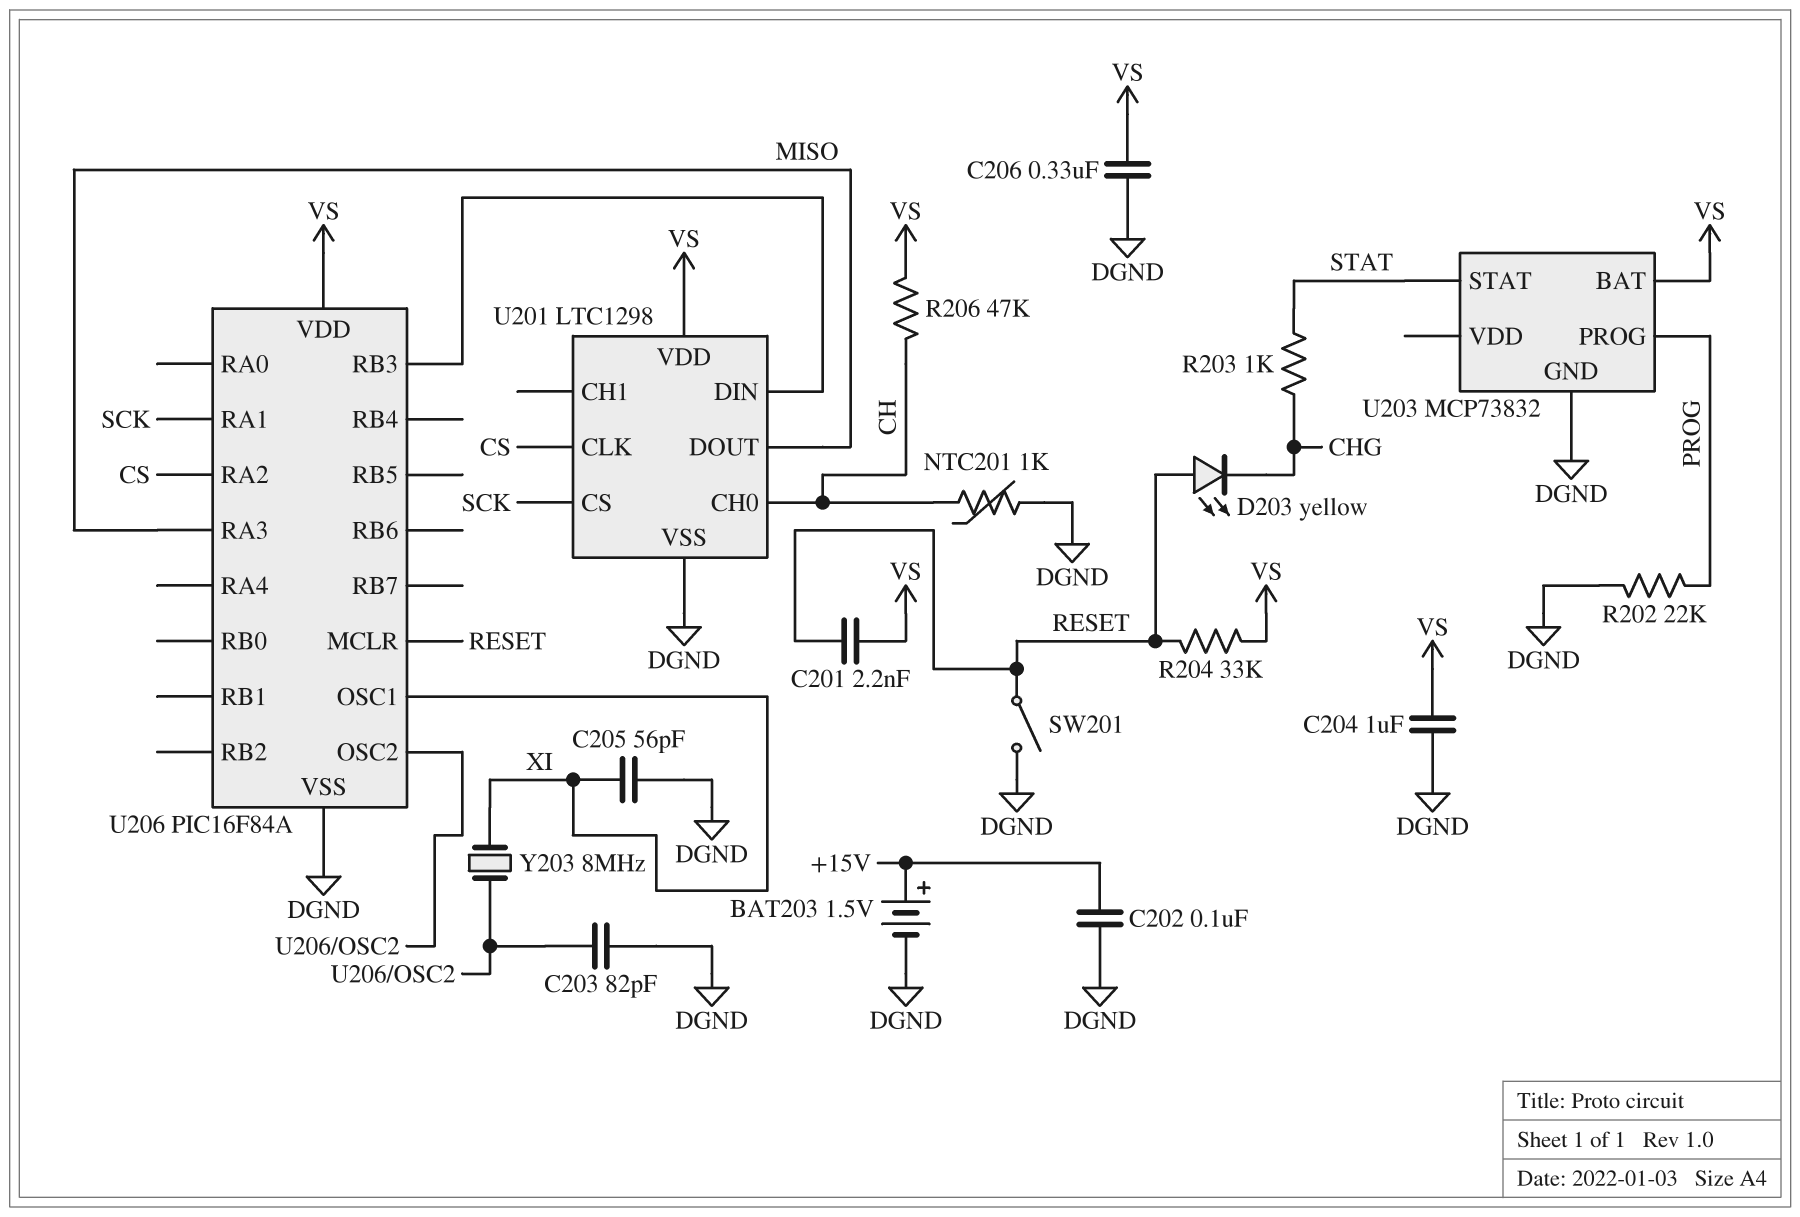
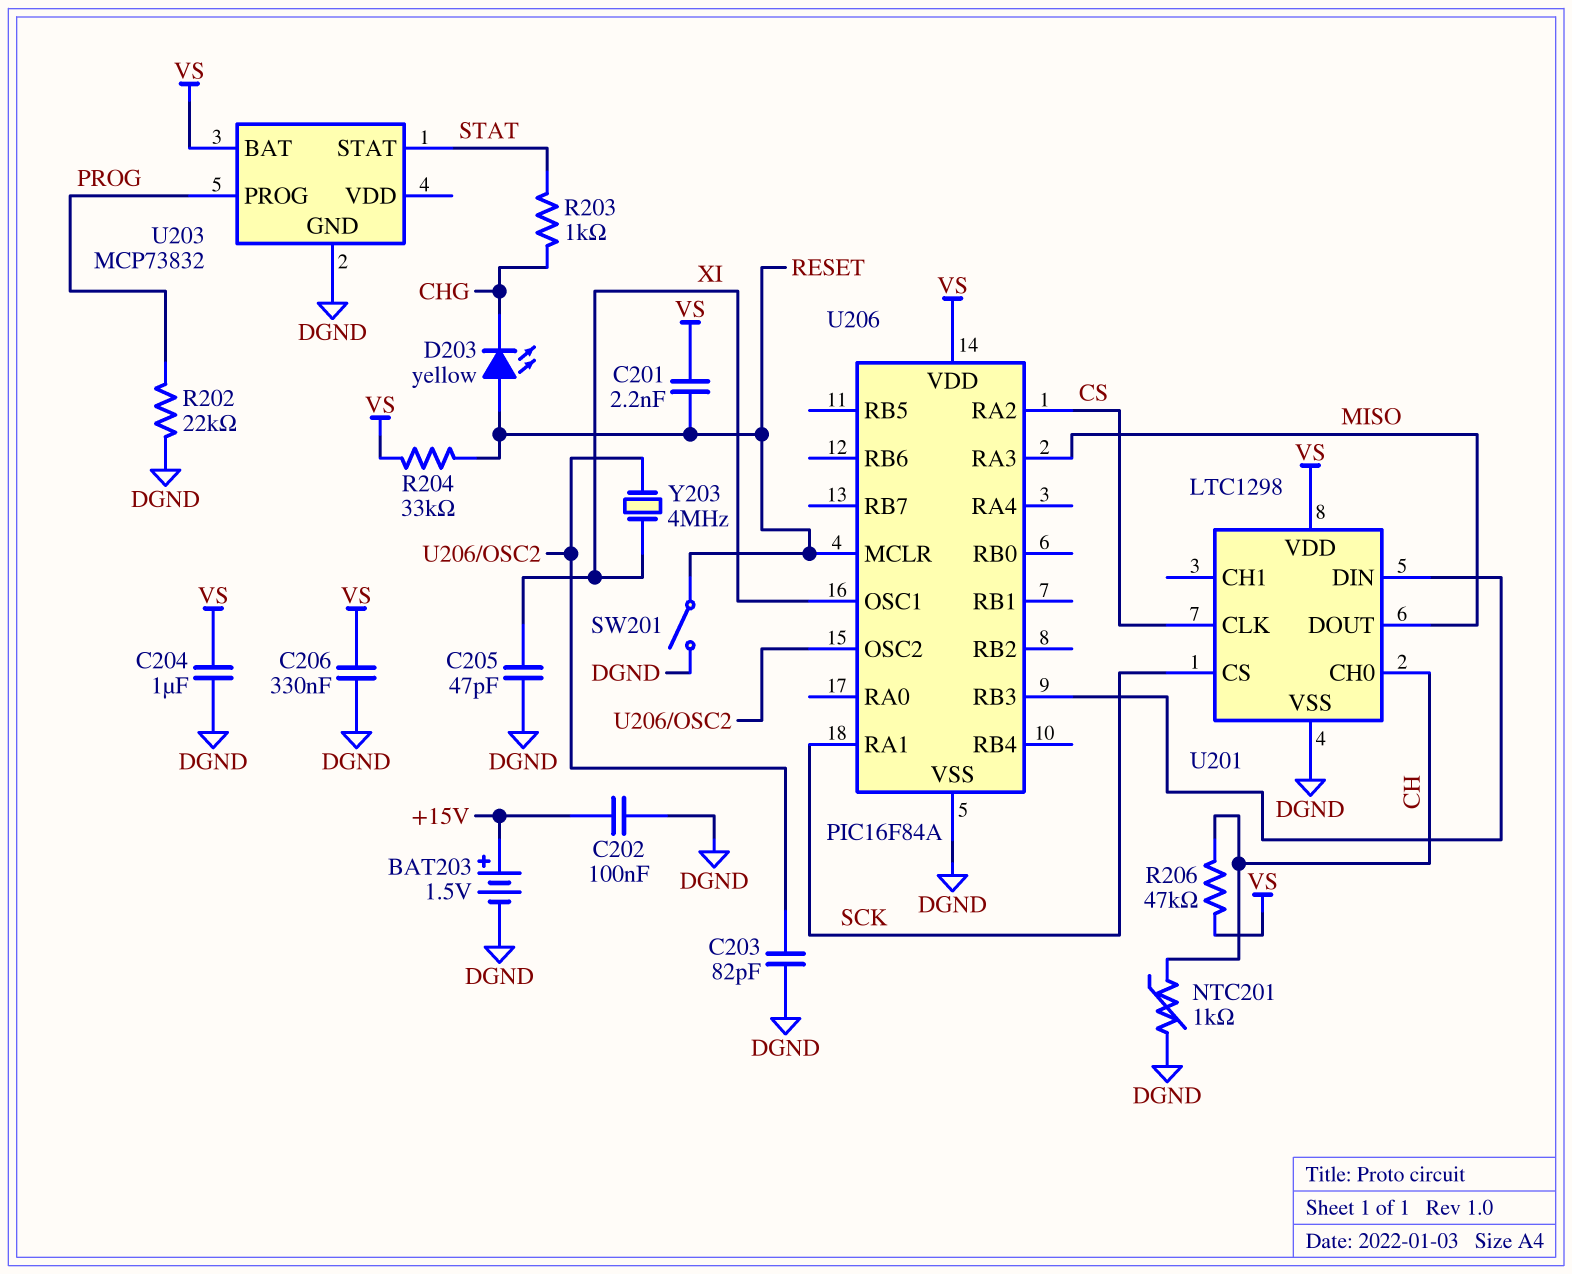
C205: 56pF (DGND, XI) -> 47pF (DGND, XI)
Y203: 8MHz (U206/OSC2, XI) -> 4MHz (U206/OSC2, XI)

